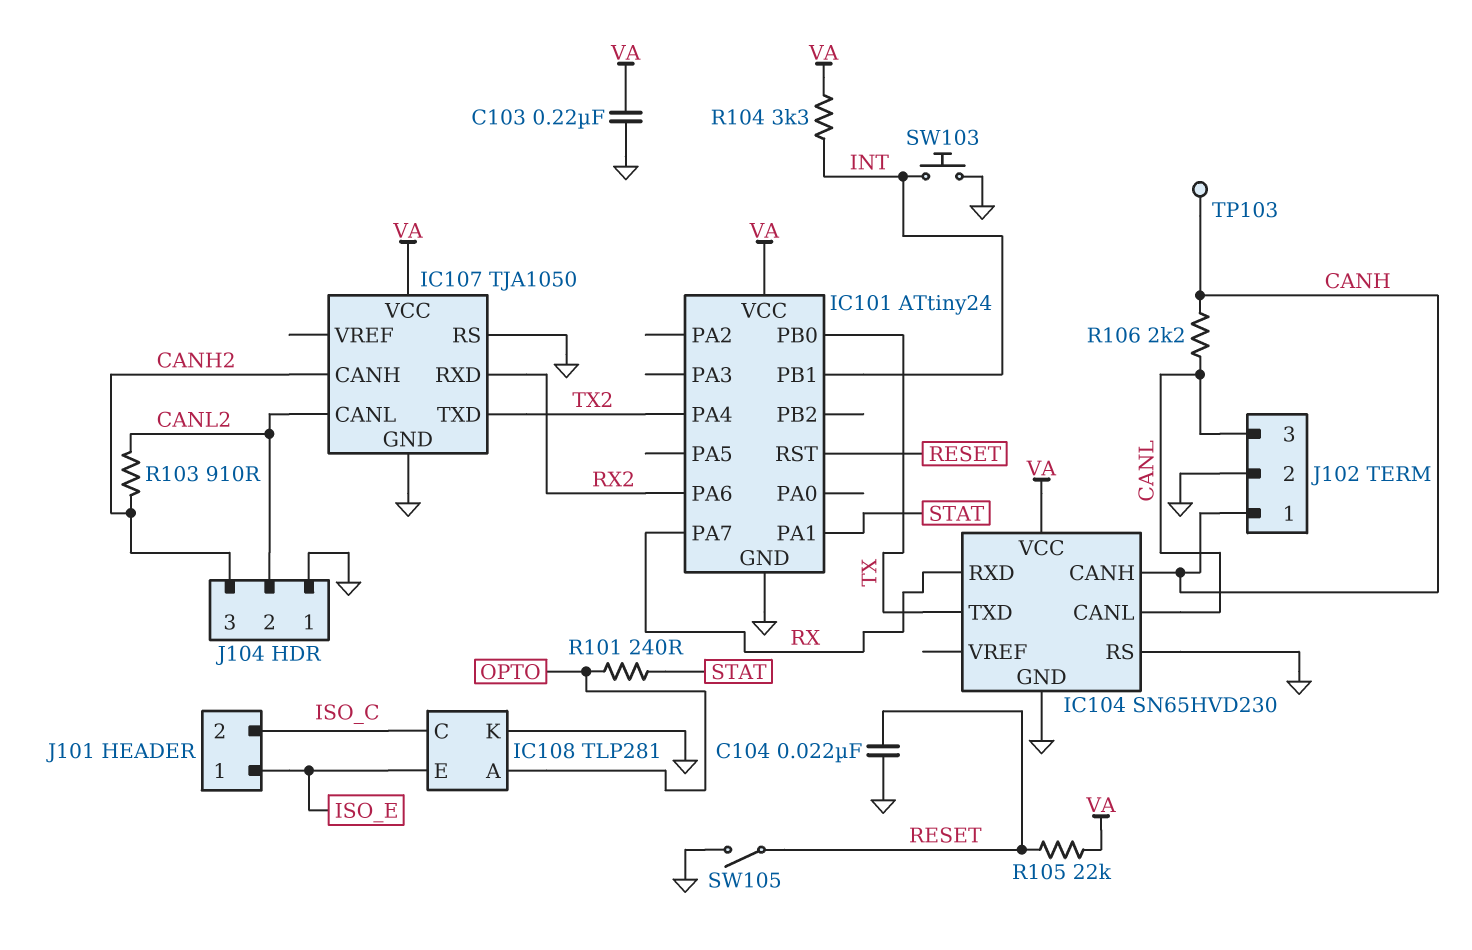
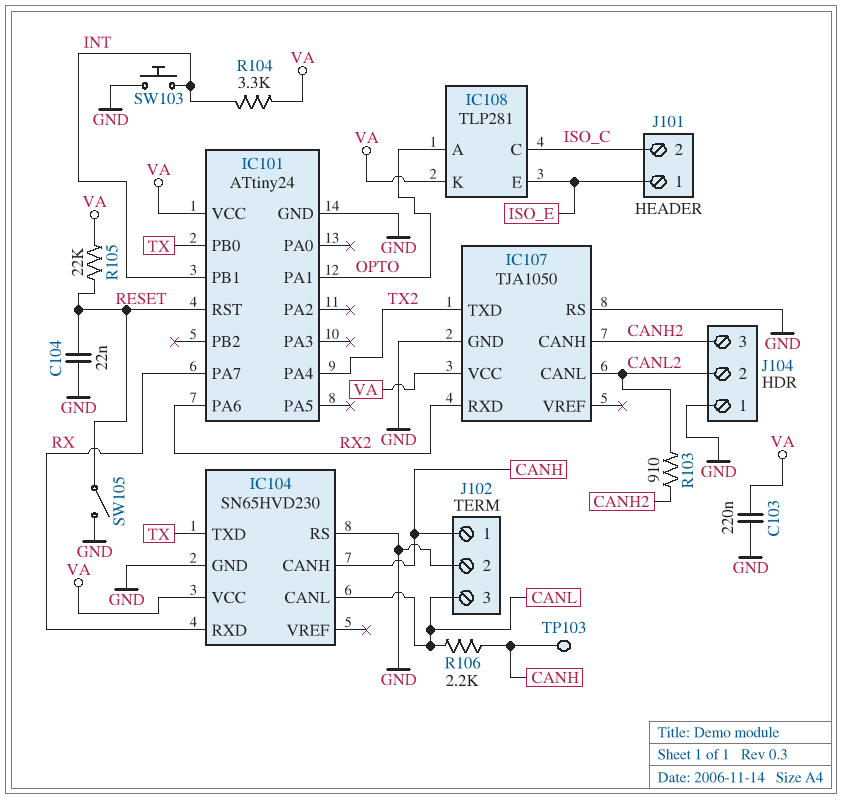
IC101 pin PA1: STAT -> OPTO
IC108 pin K: GND -> VA
R101: 240 (OPTO, STAT) -> none

